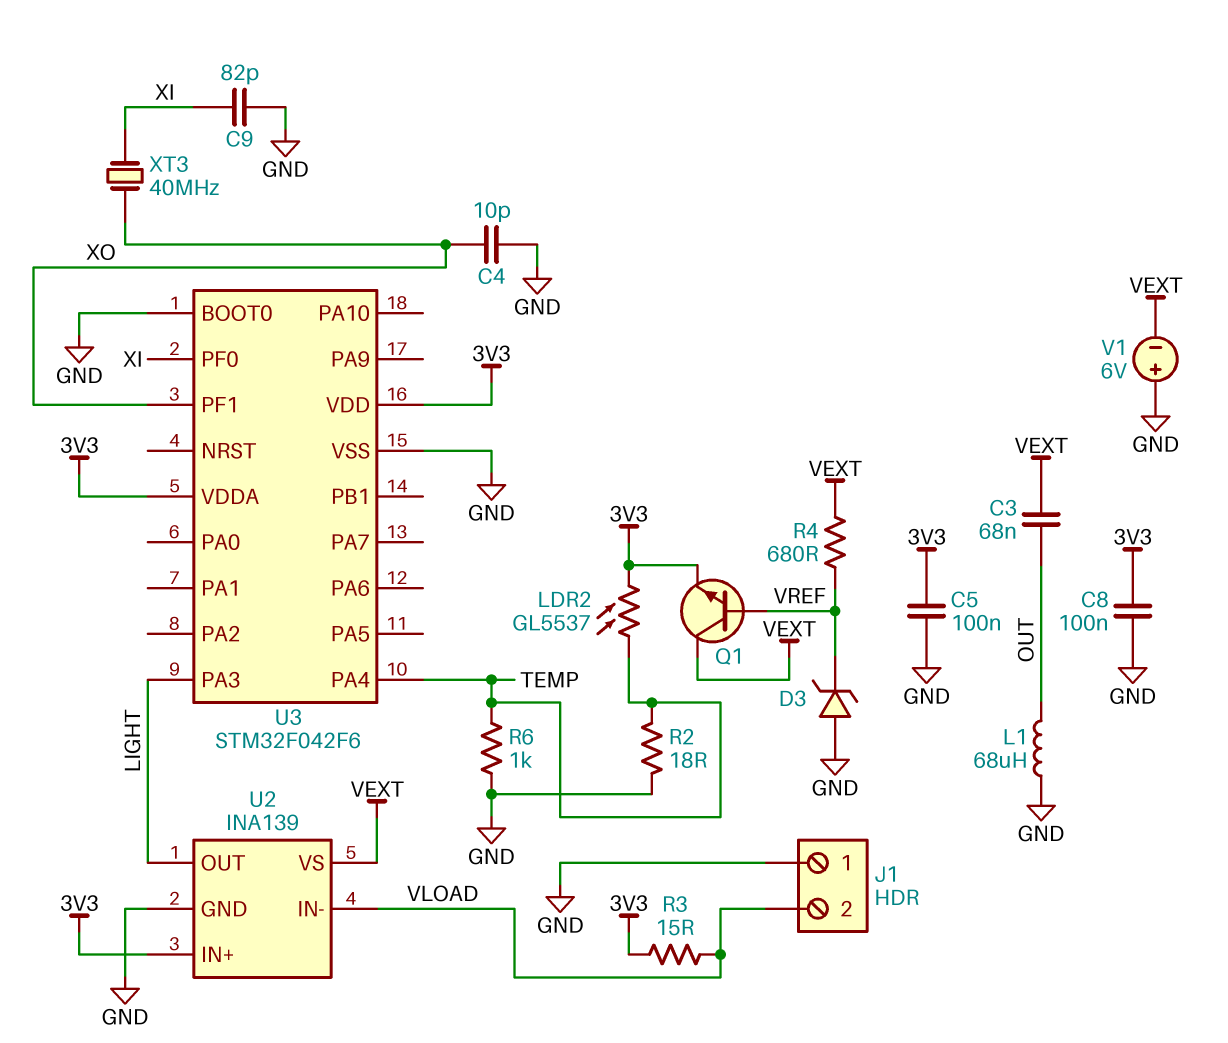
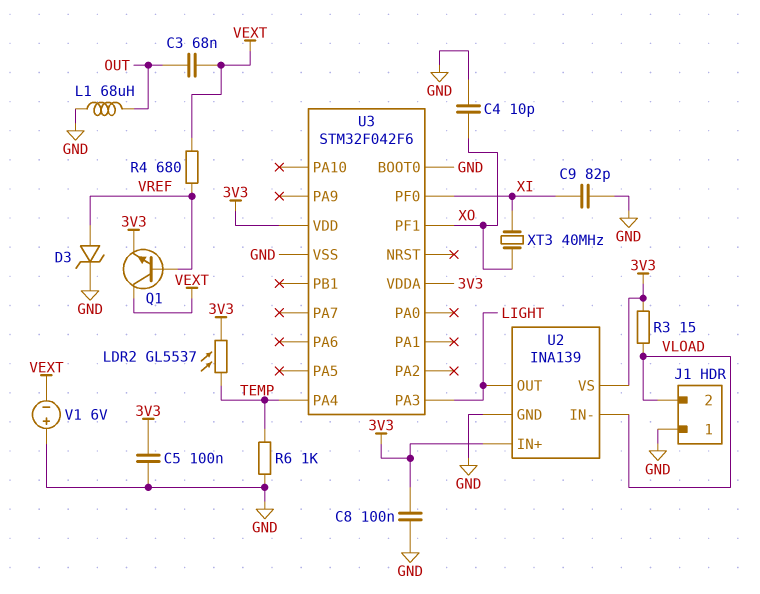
D3: zener (A GND, K VREF) -> zener (A VREF, K GND)
R2: 18 (GND, TEMP) -> none
U2 pin VS: VEXT -> 3V3

